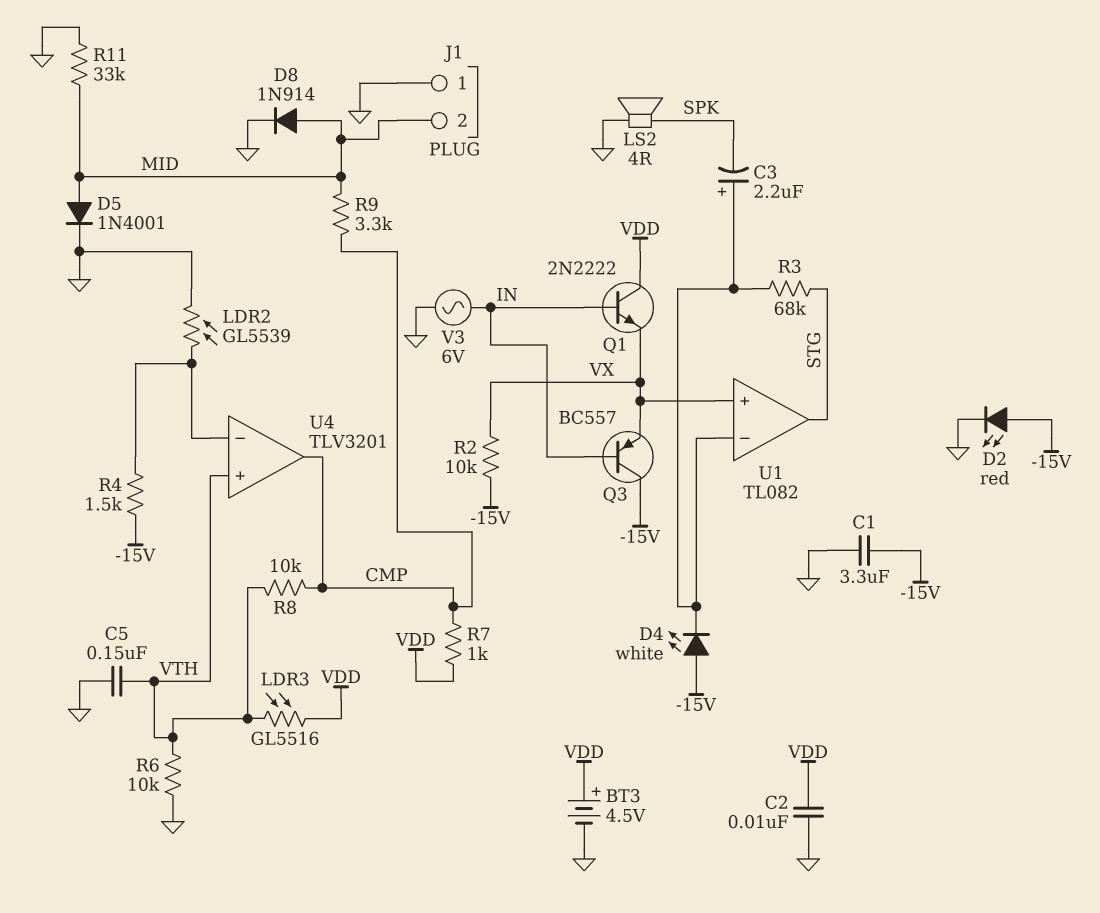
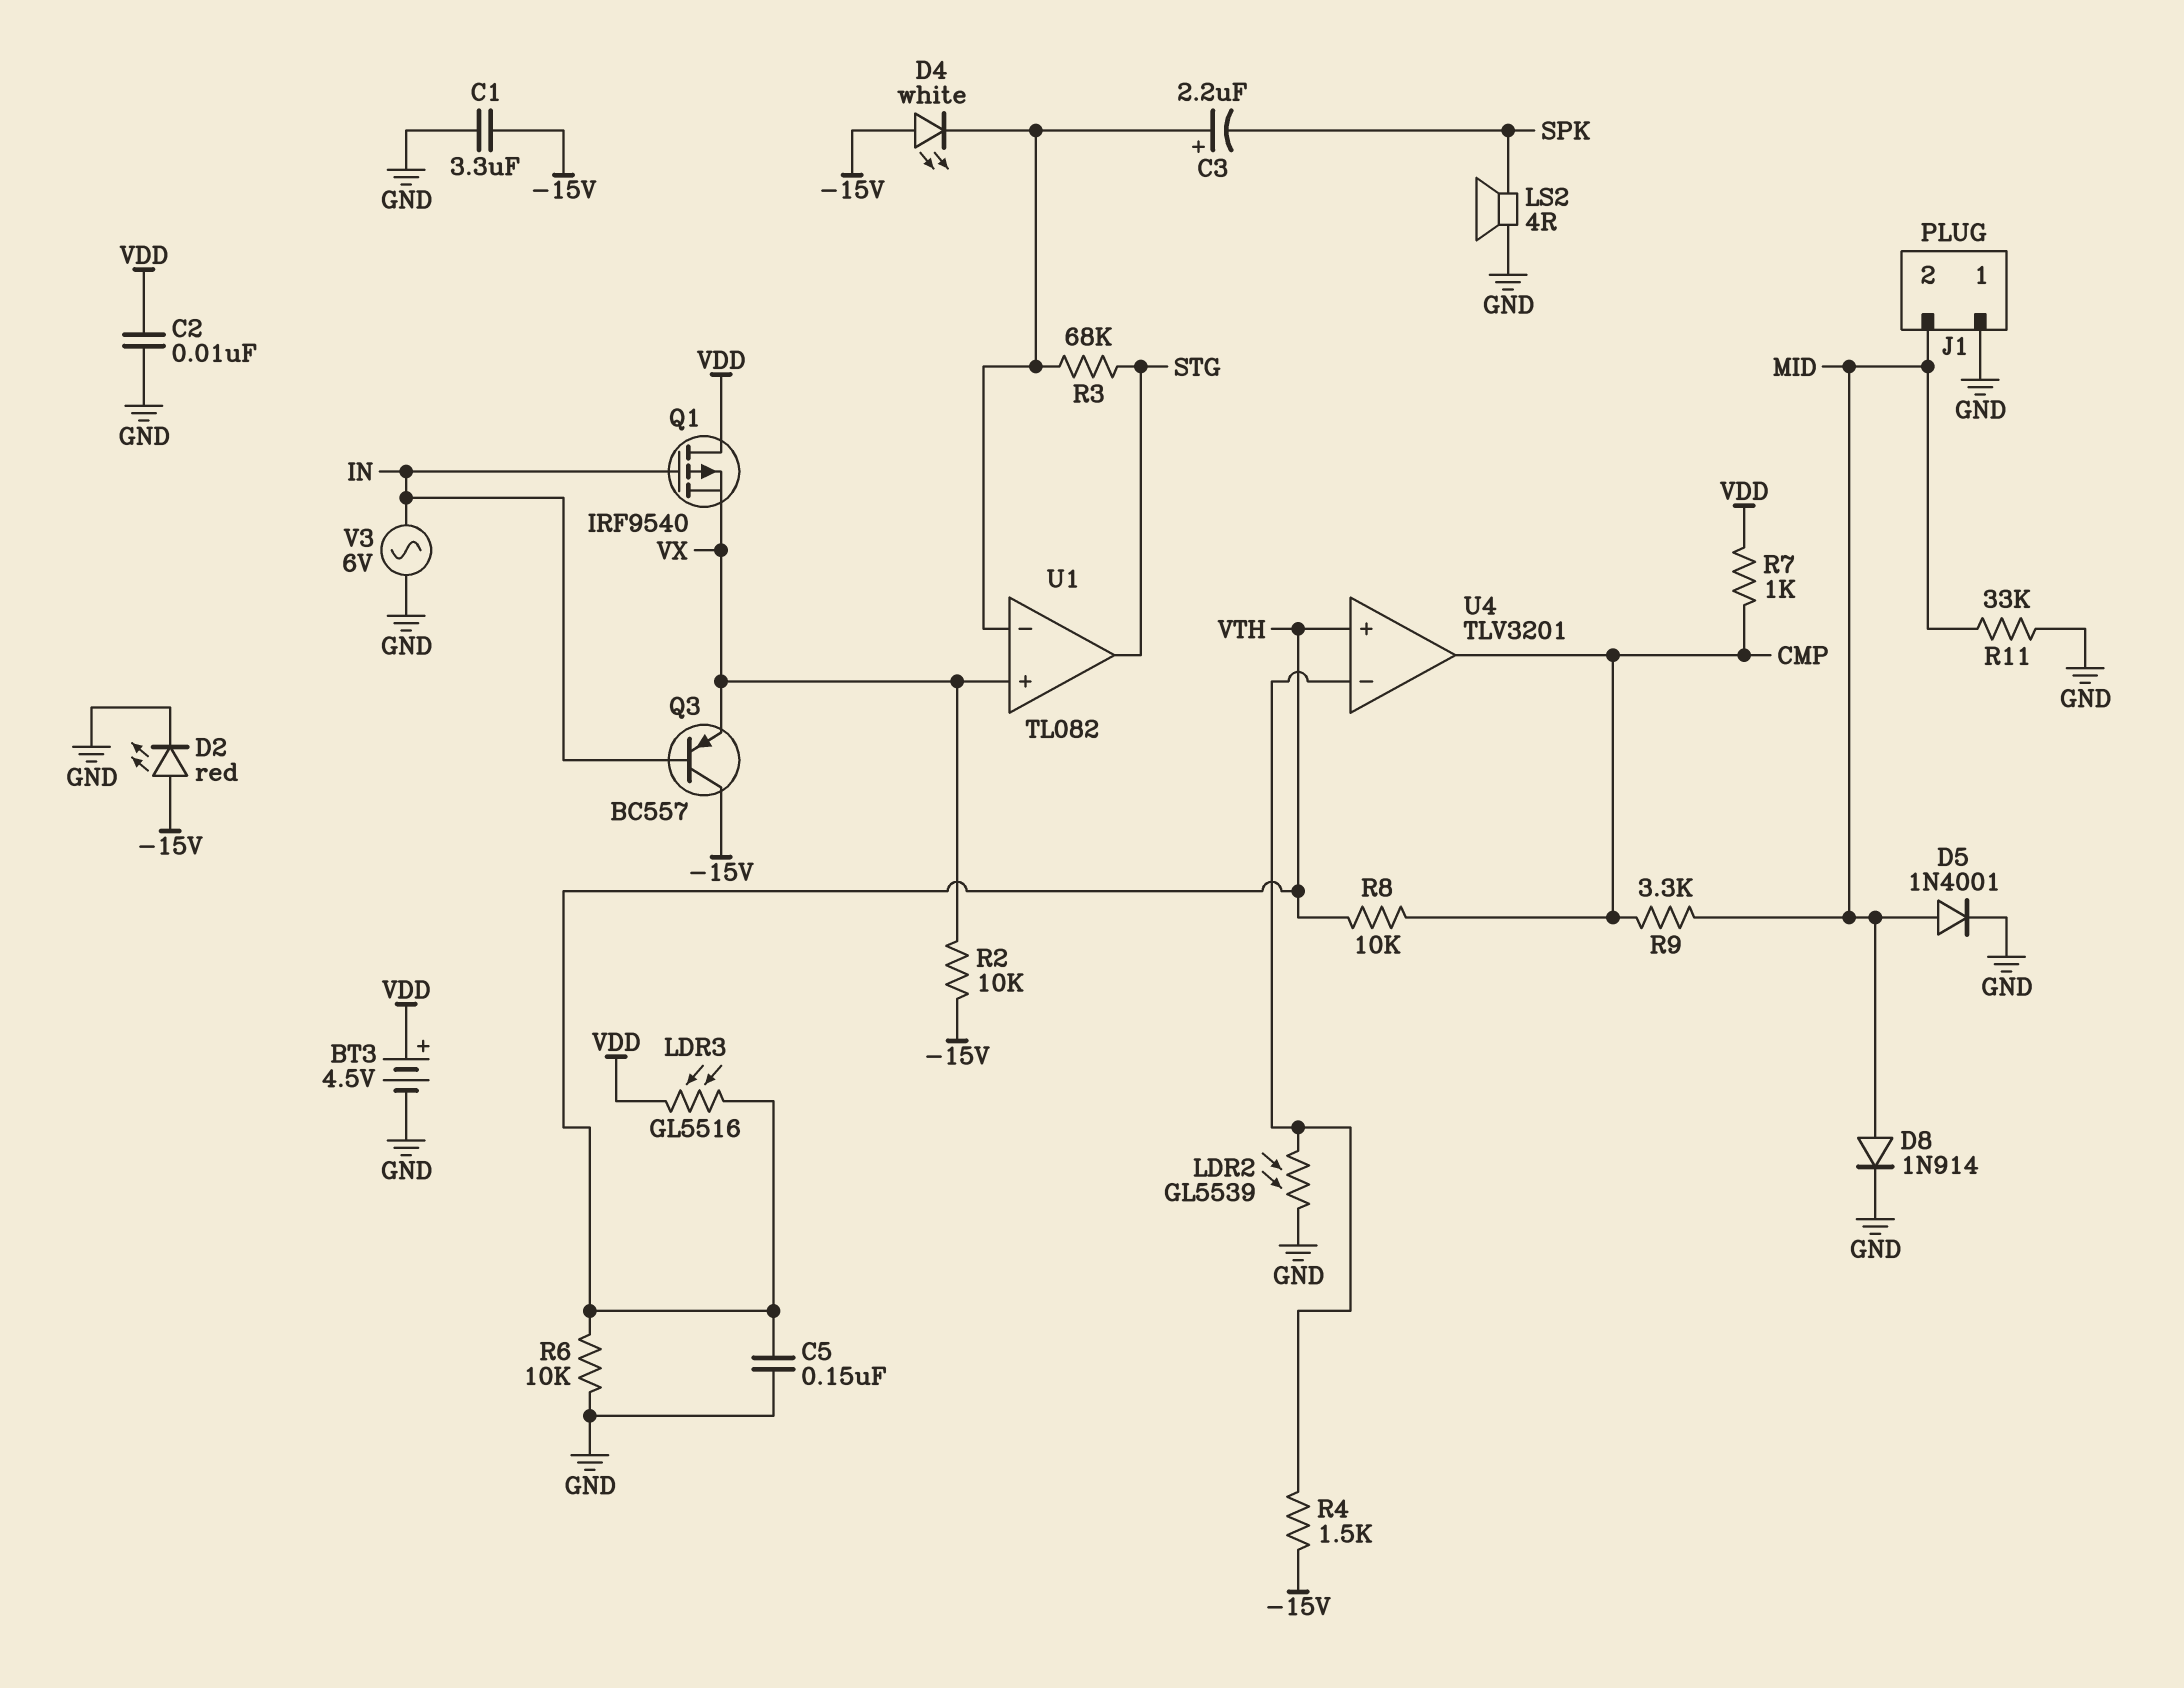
Q1: NPN 2N2222 (B IN, C VDD, E VX) -> PMOS IRF9540 (G IN, D VDD, S VX)

